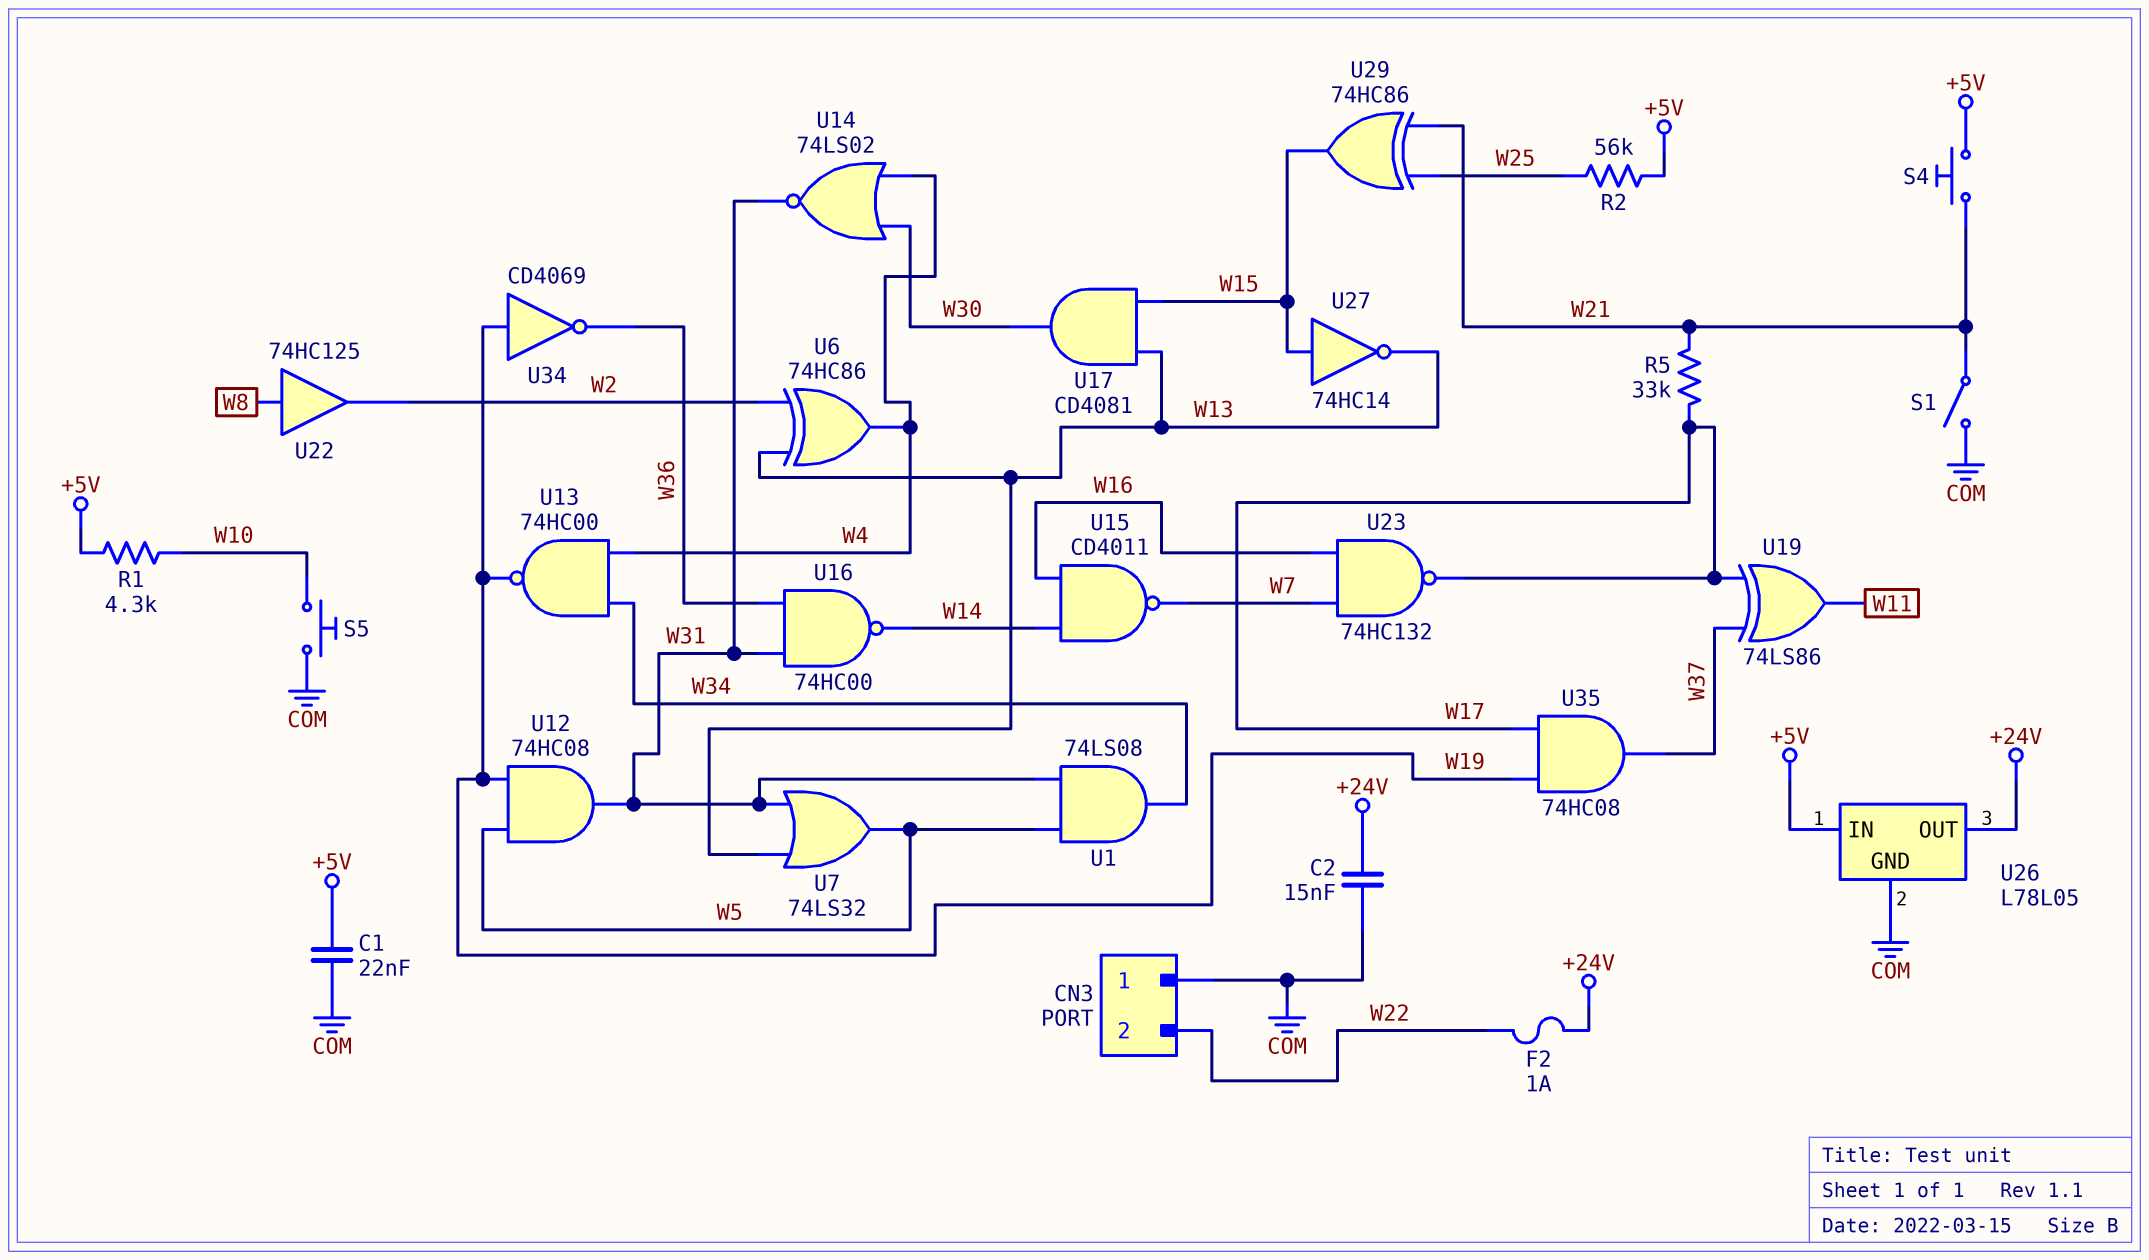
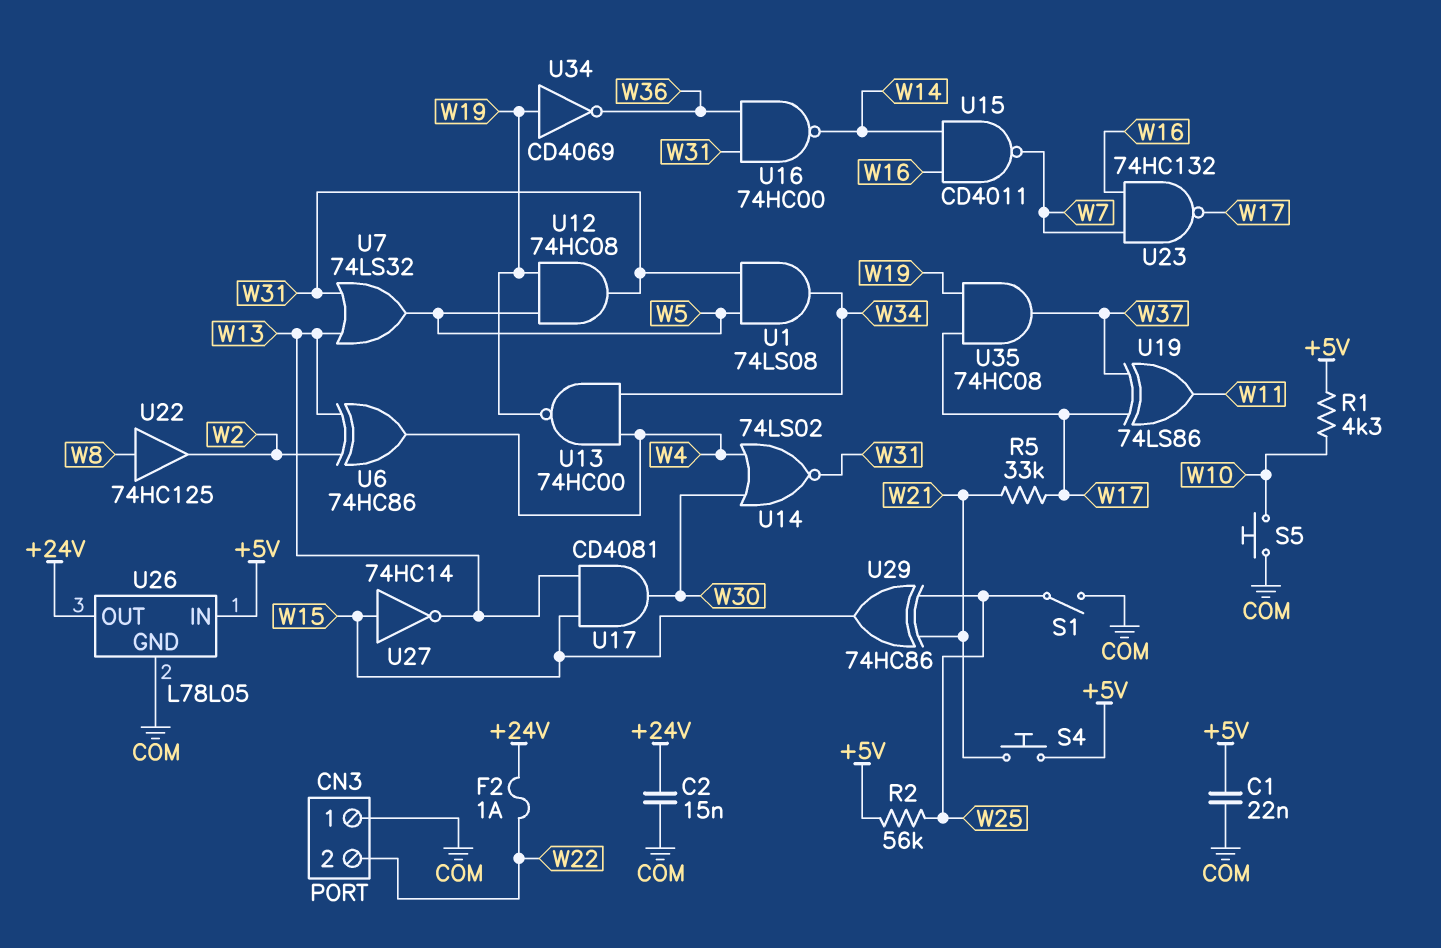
S1: switch (COM, W21) -> switch (COM, W25)

